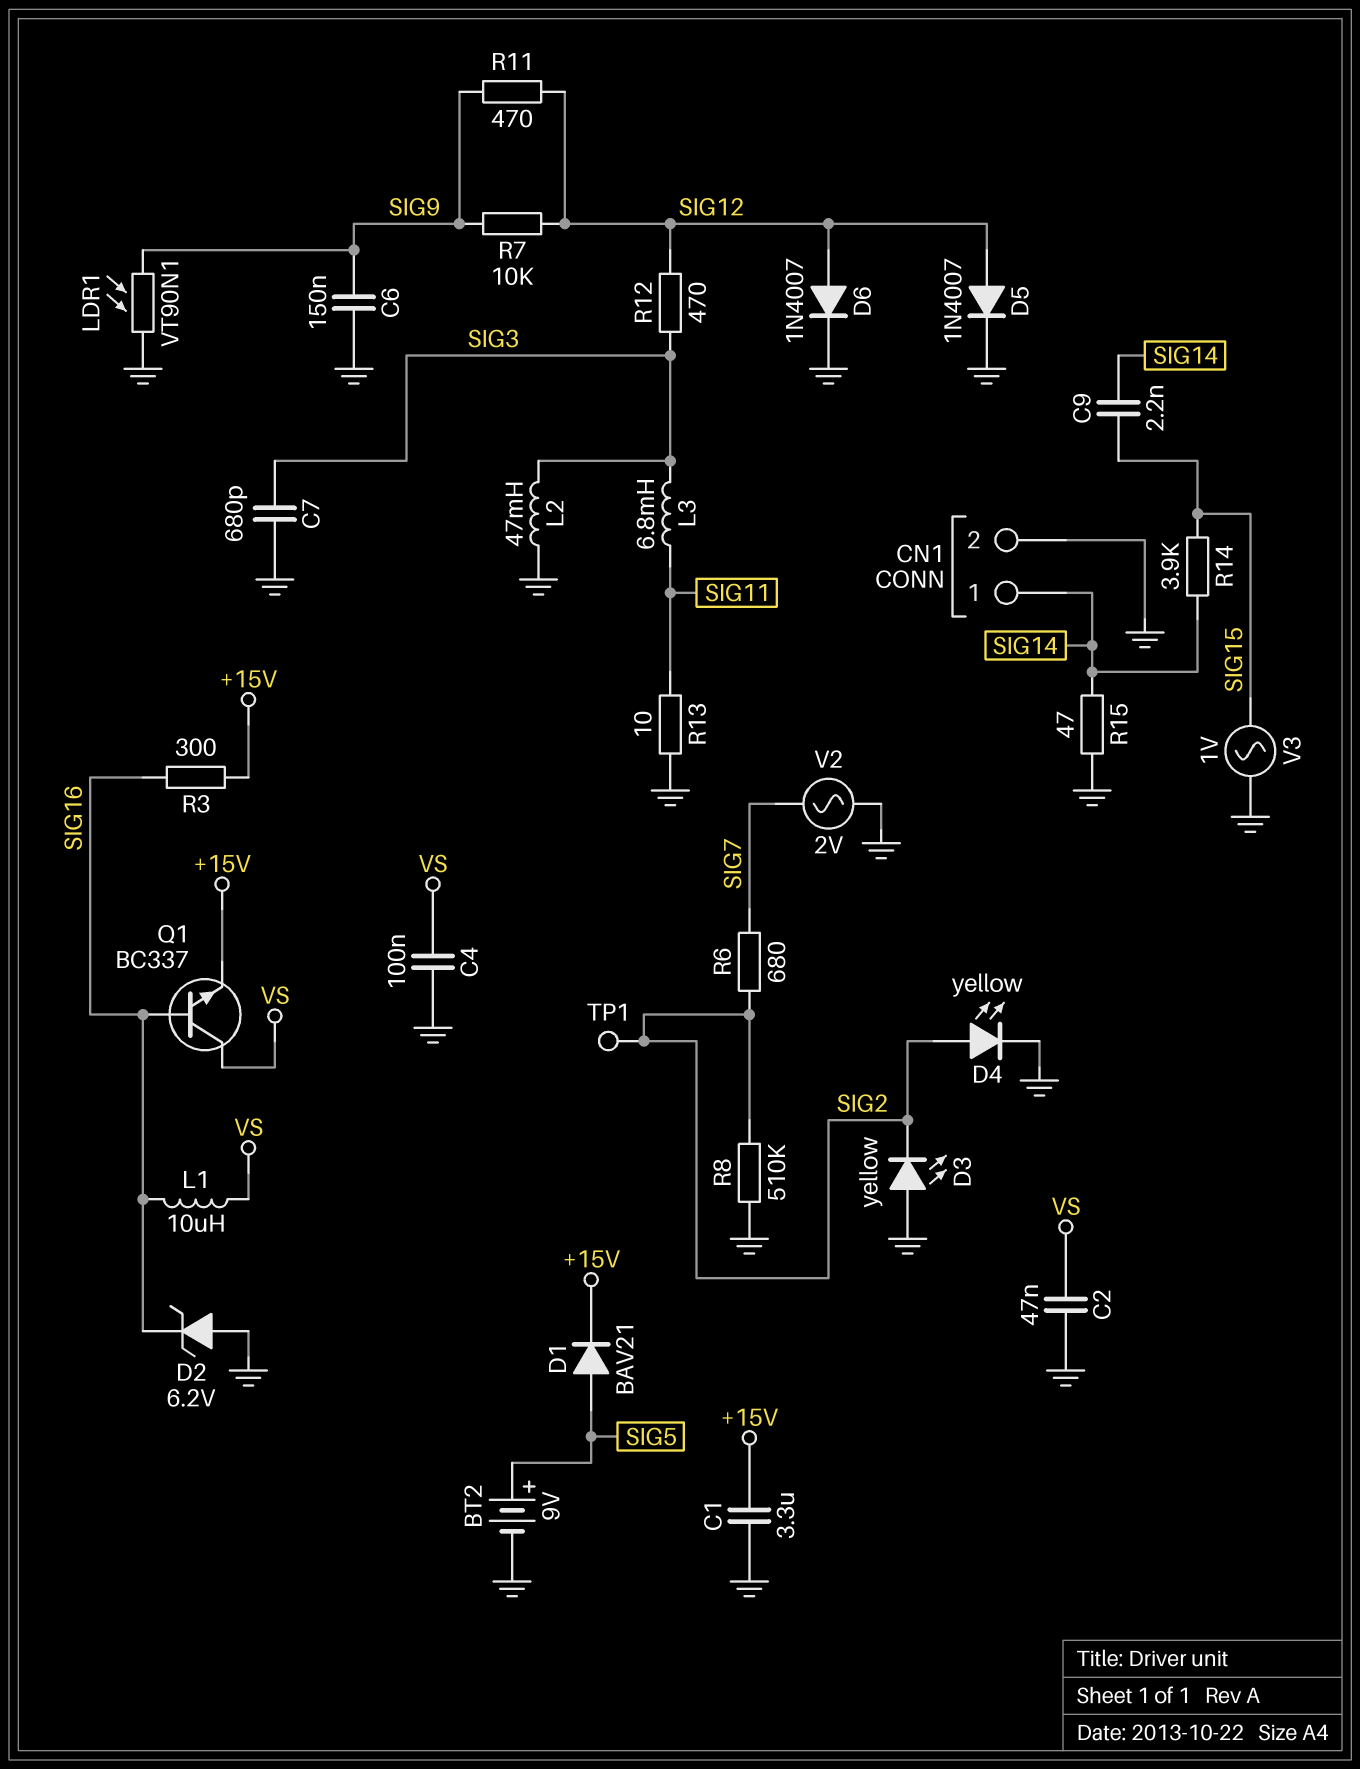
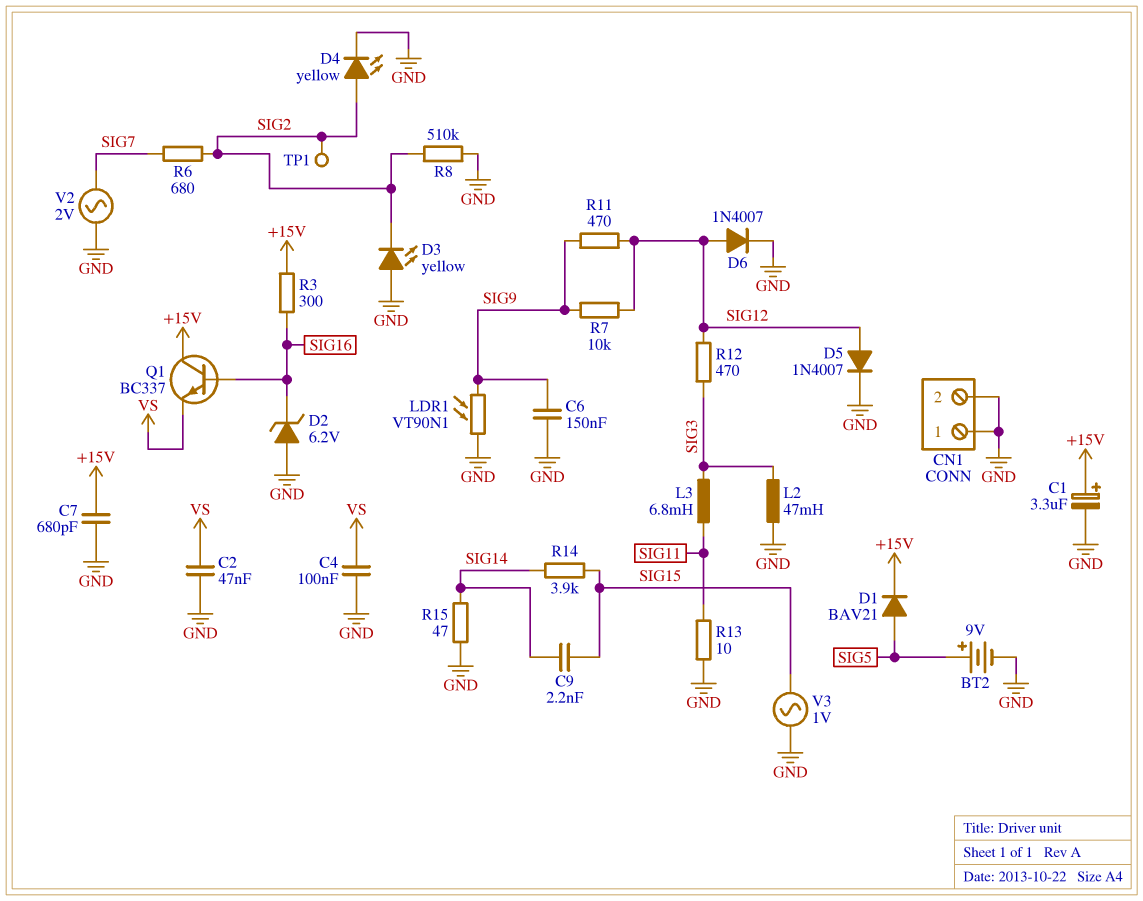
C1: 3.3uF (+15V, GND) -> 3.3uF (plus +15V, minus GND)
C7: 680pF (GND, SIG3) -> 680pF (+15V, GND)
CN1 pin 1: SIG14 -> GND
L1: 10uH (SIG16, VS) -> none
Q1: NPN BC337 (B SIG16, C VS, E +15V) -> NPN BC337 (B SIG16, C +15V, E VS)

